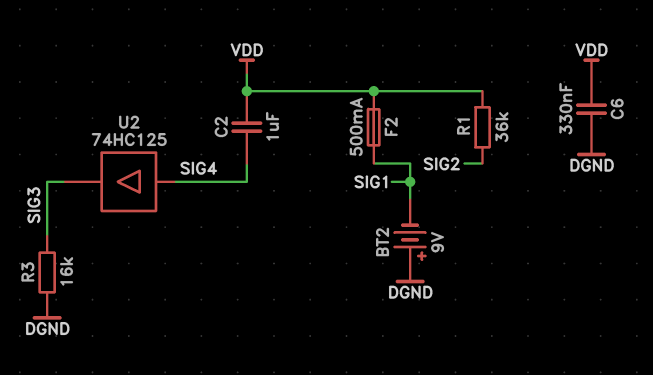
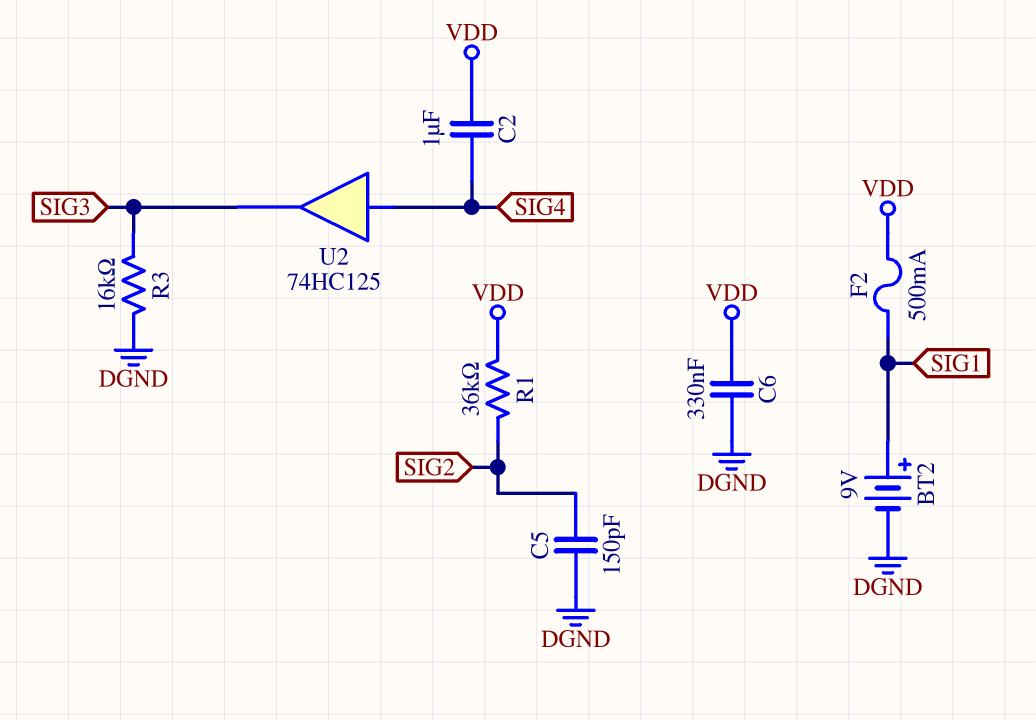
BT2: 9V (plus DGND, minus SIG1) -> 9V (plus SIG1, minus DGND)
C5: none -> 150pF (DGND, SIG2)

